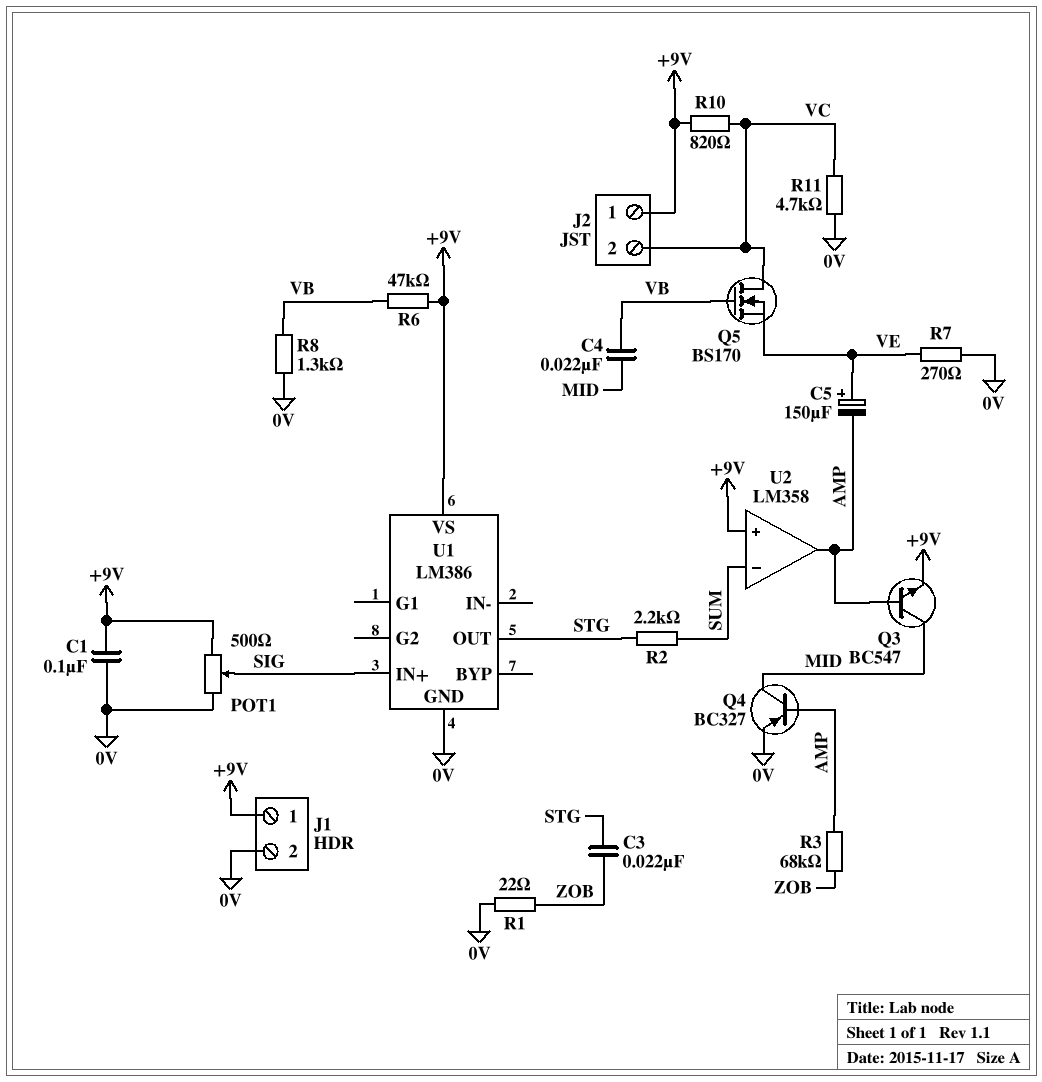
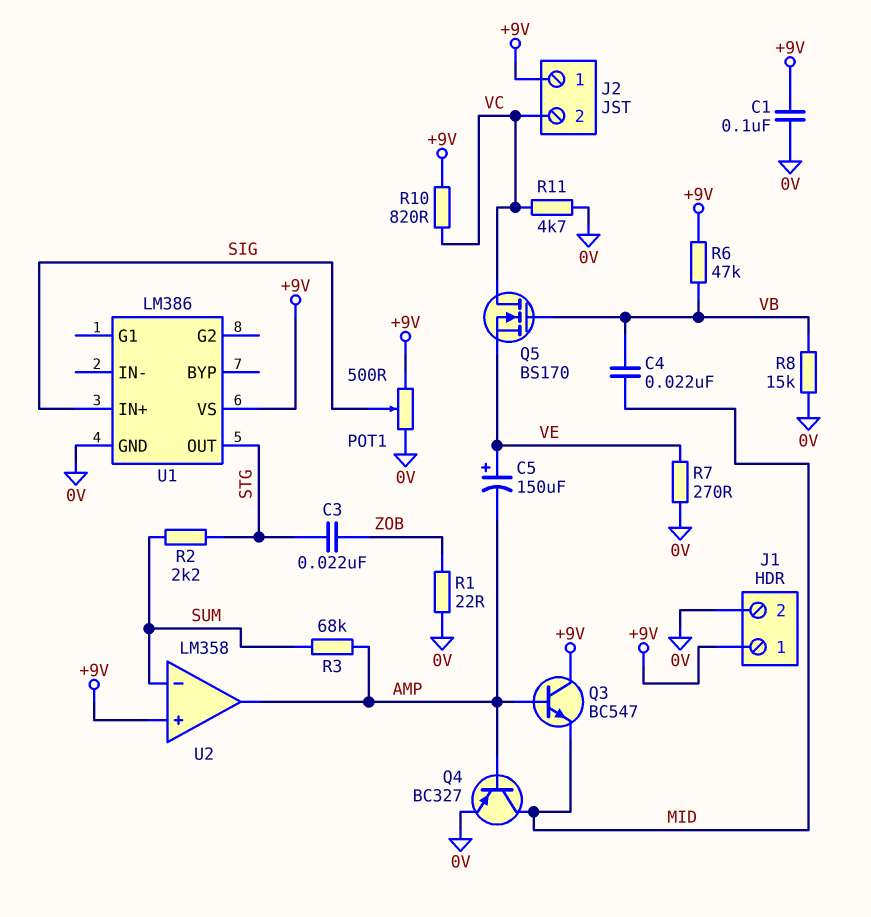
Q3: NPN BC547 (B AMP, C MID, E +9V) -> NPN BC547 (B AMP, C +9V, E MID)
R3: 68k (AMP, ZOB) -> 68k (AMP, SUM)
R8: 1.3k (0V, VB) -> 15k (0V, VB)

